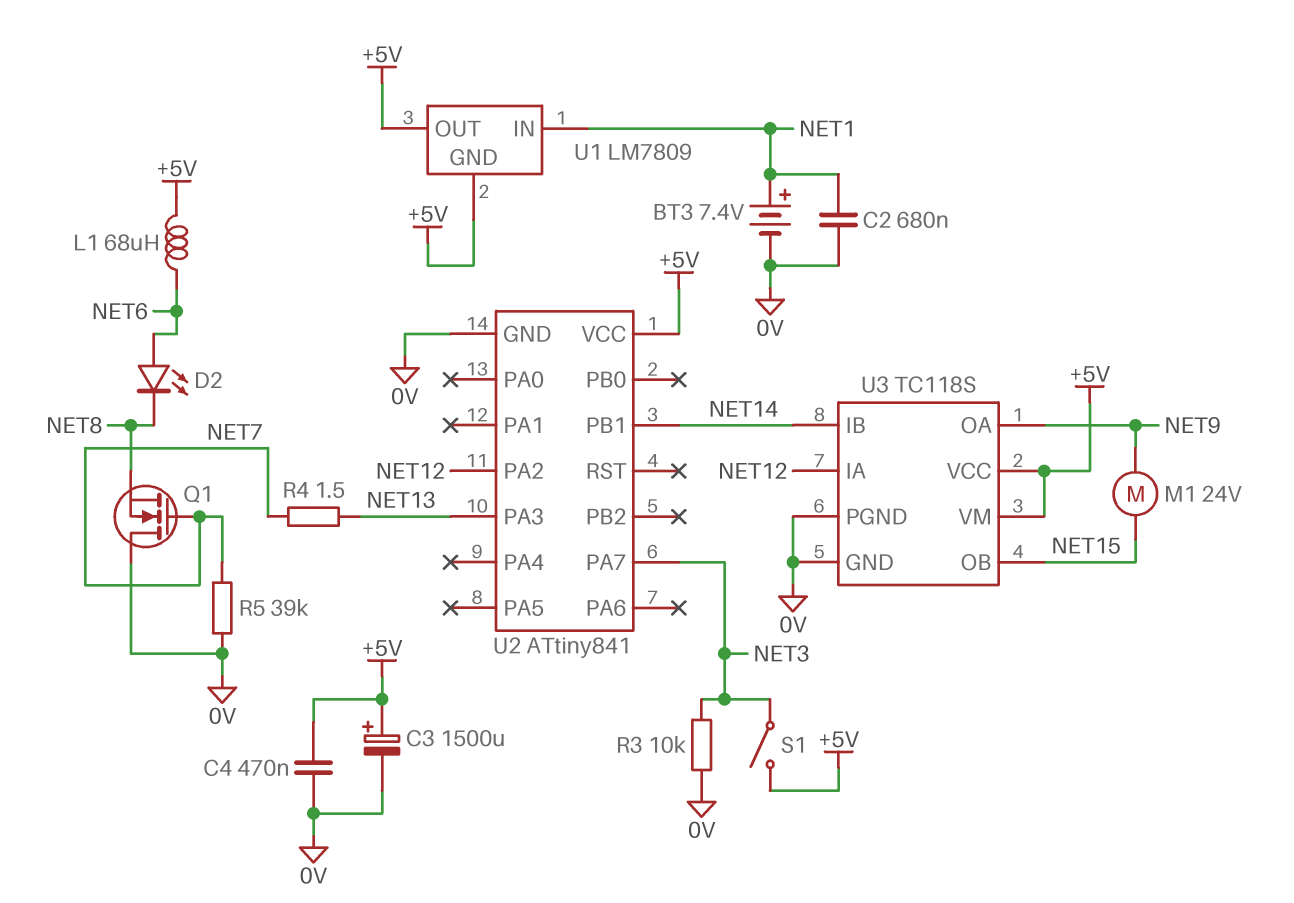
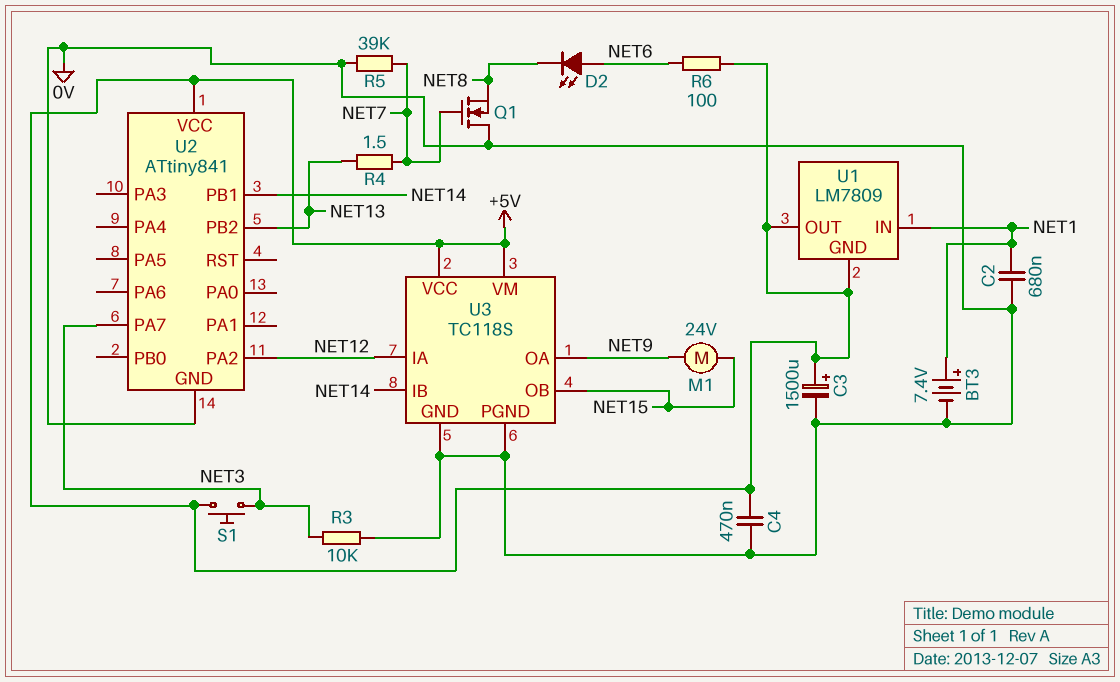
L1: 68uH (+5V, NET6) -> none
R6: none -> 100 (+5V, NET6)
S1: switch (+5V, NET3) -> button (+5V, NET3)
U2 pin PA3: NET13 -> none
U2 pin PB2: none -> NET13

